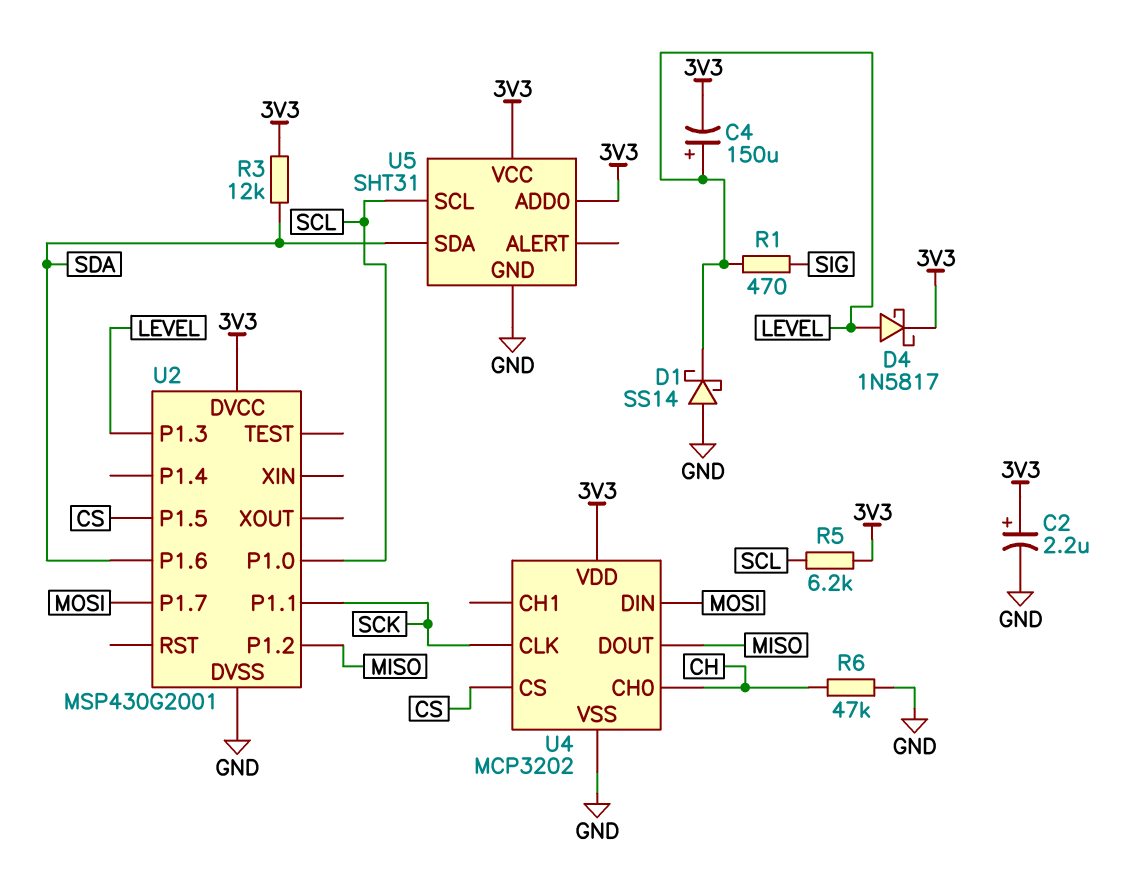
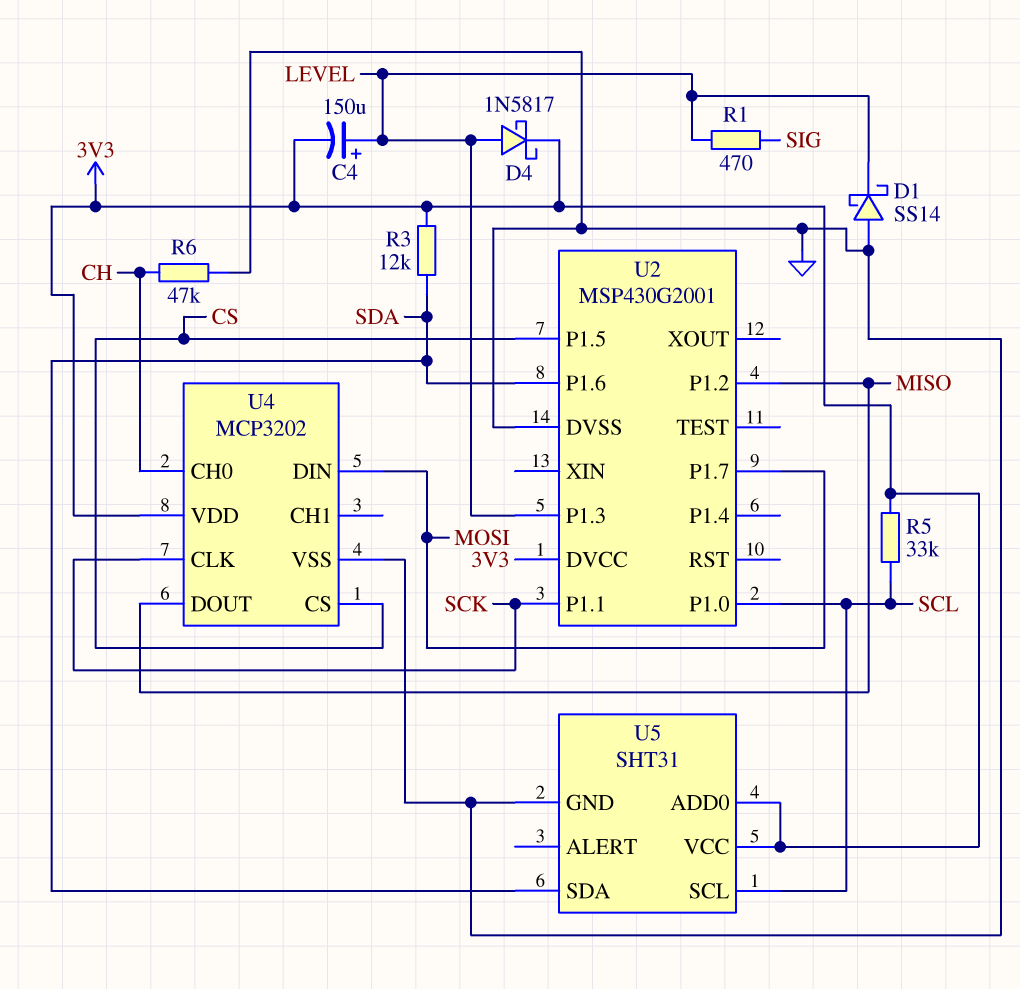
C2: 2.2uF (plus 3V3, minus GND) -> none
R5: 6.2k (3V3, SCL) -> 33k (3V3, SCL)

